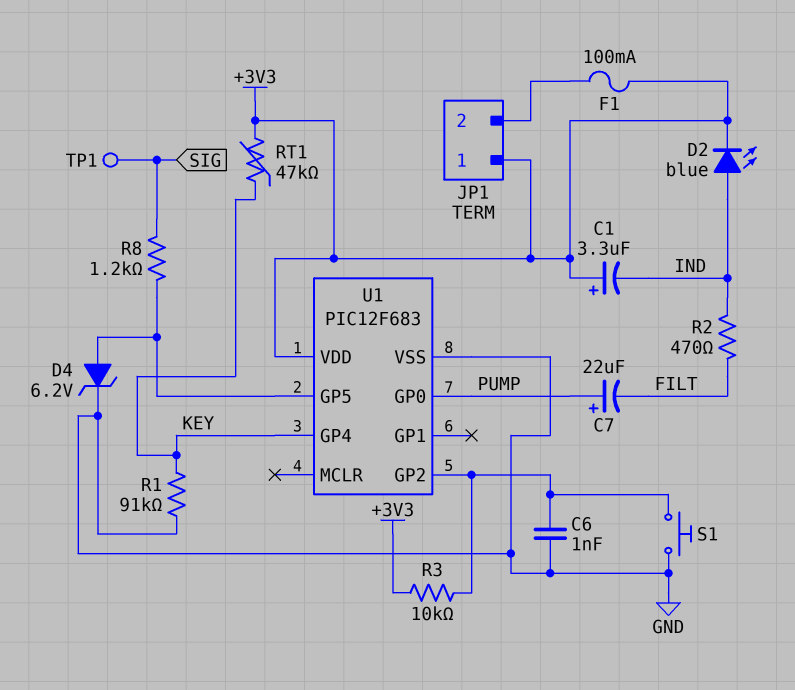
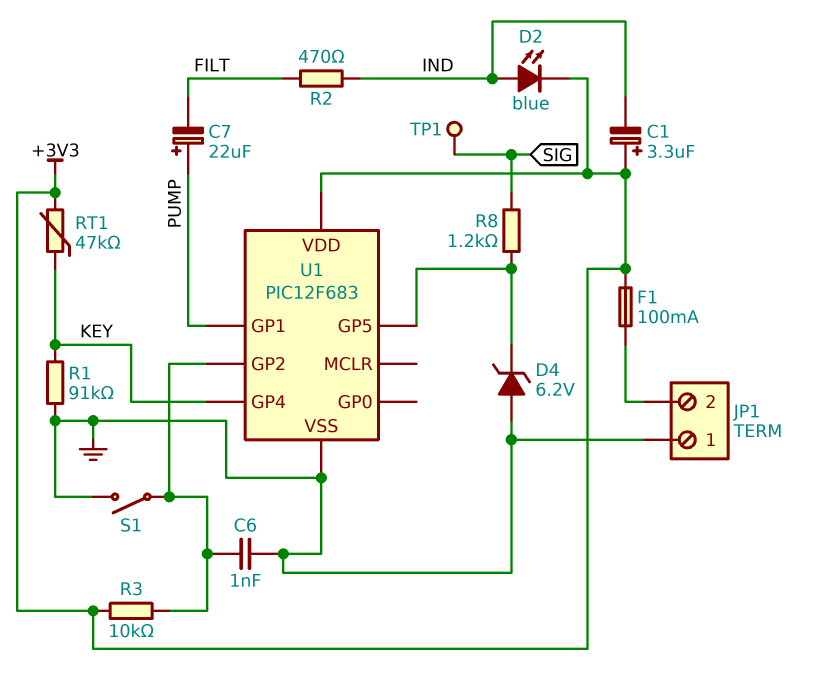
D4: zener 6.2V (A U1/GP5, K GND) -> zener 6.2V (A GND, K U1/GP5)
JP1 pin 1: +3V3 -> GND
S1: button (GND, U1/GP2) -> switch (GND, U1/GP2)
U1 pin GP0: PUMP -> none
U1 pin GP1: none -> PUMP

